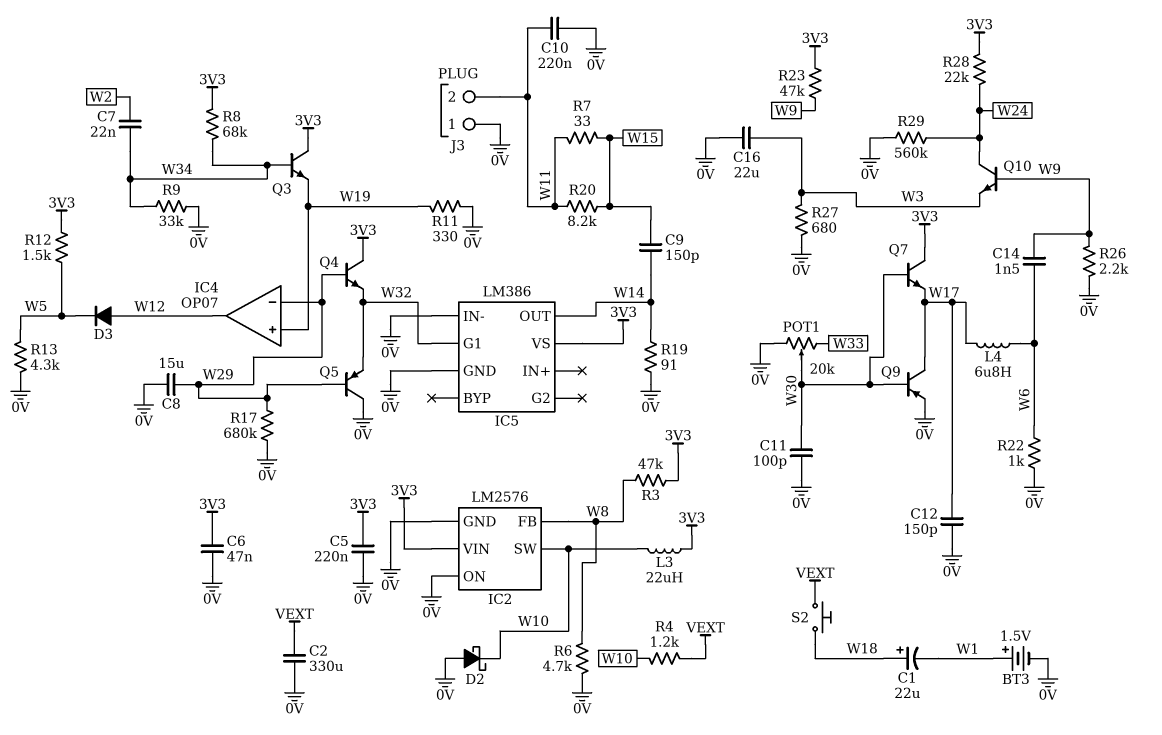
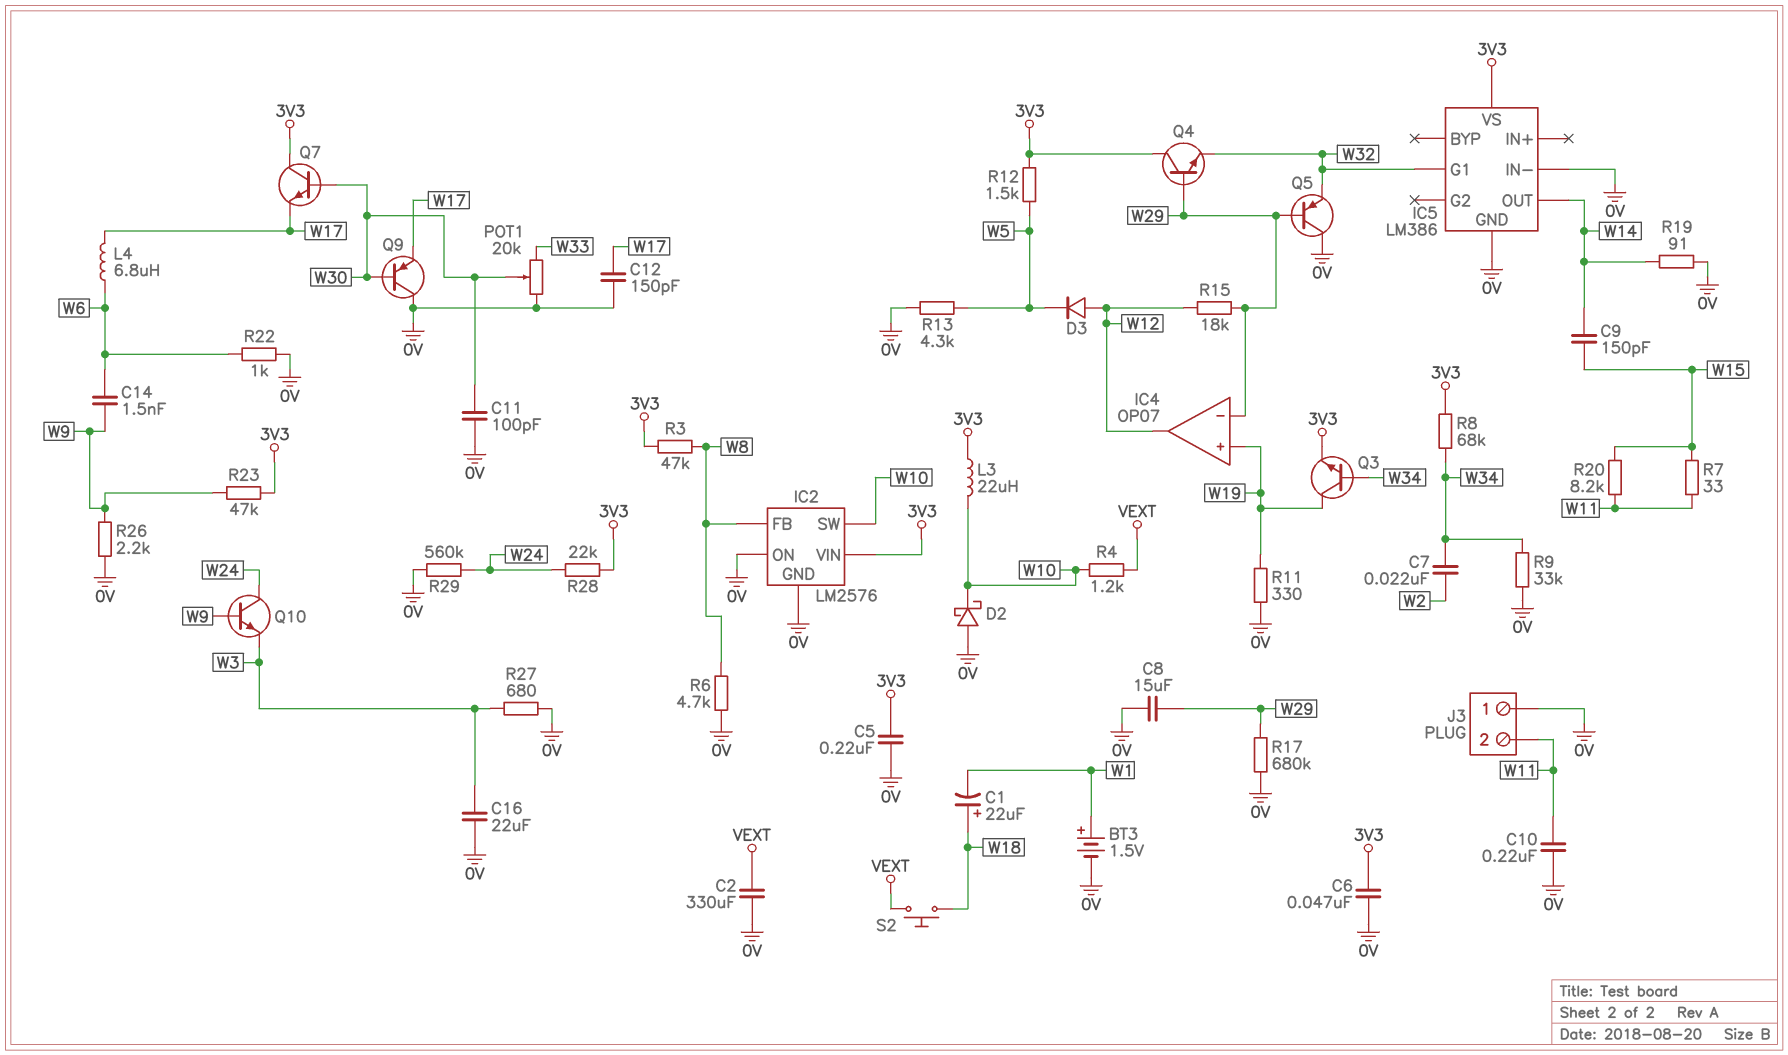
Q3: NPN (B W34, C 3V3, E W19) -> NPN (B W34, C W19, E 3V3)
Q9: PNP (B W30, C W17, E 0V) -> PNP (B W30, C 0V, E W17)
R15: none -> 18k (W12, W29)

